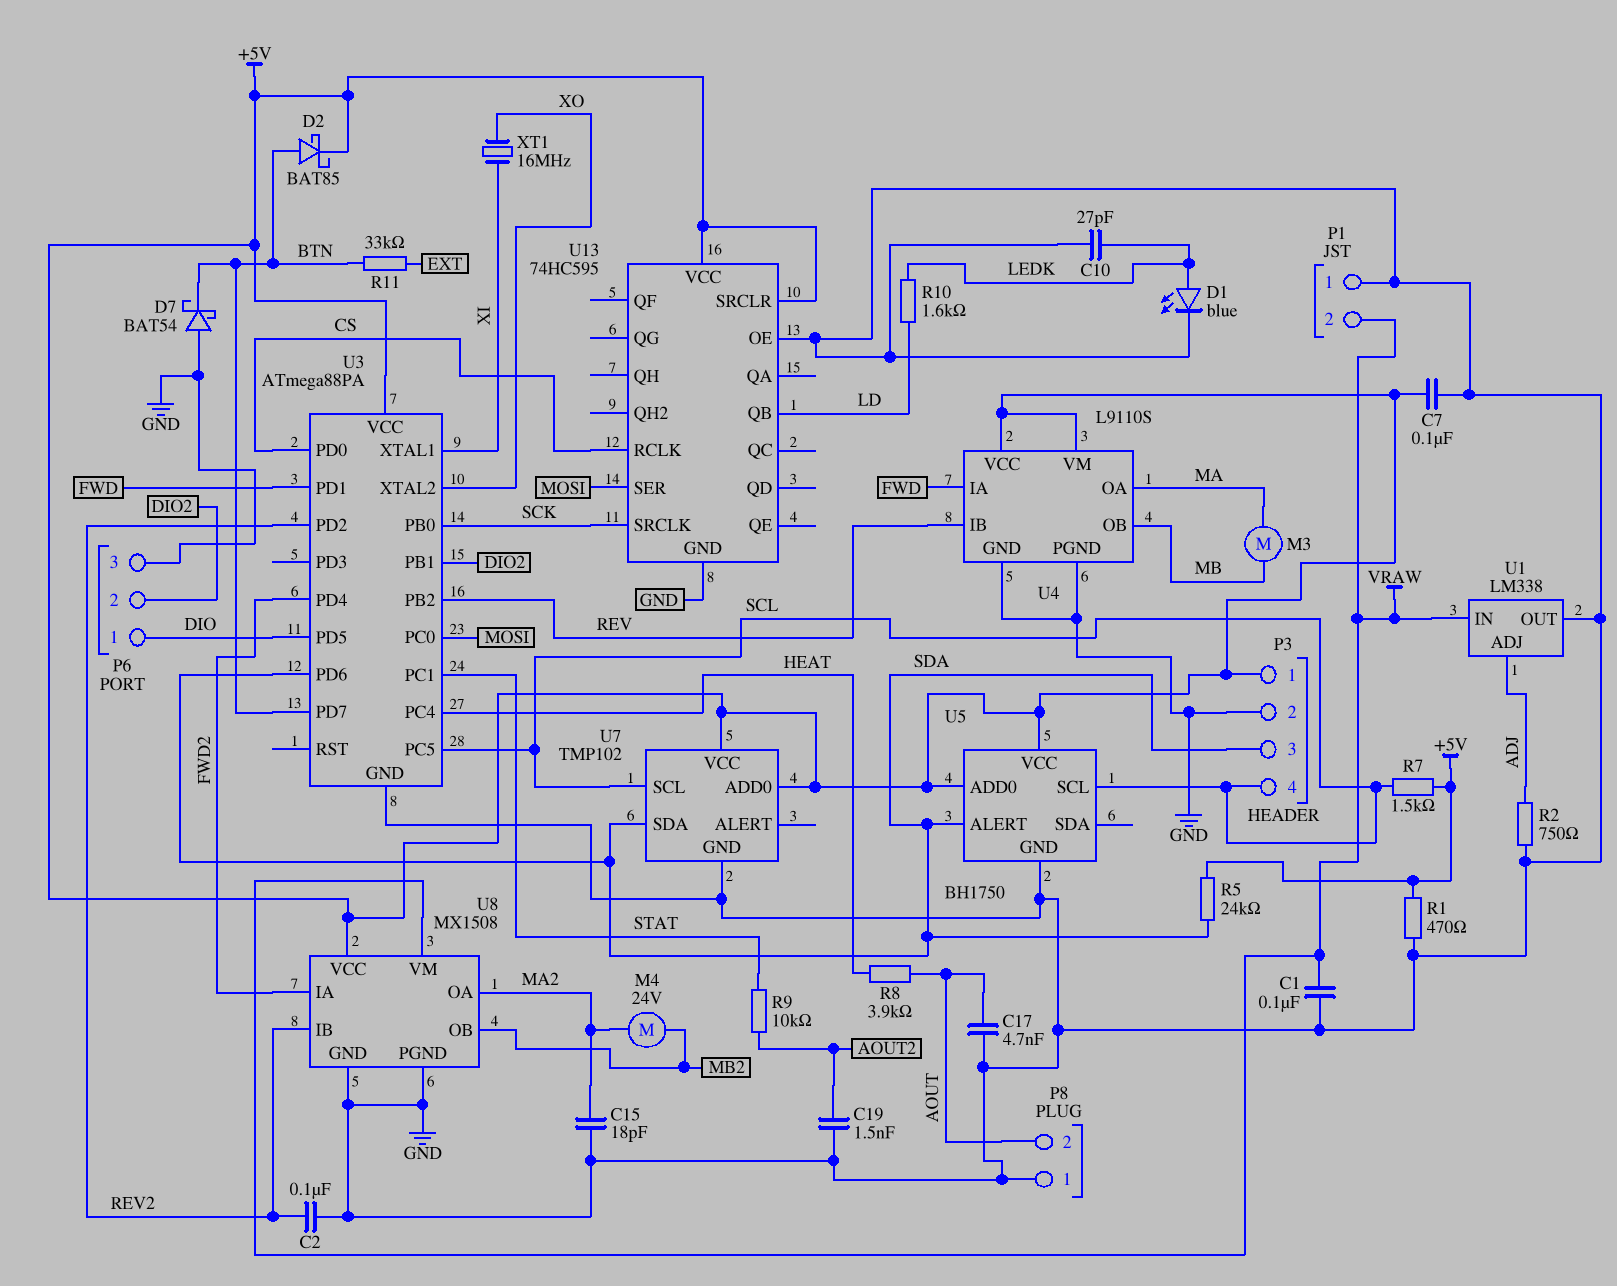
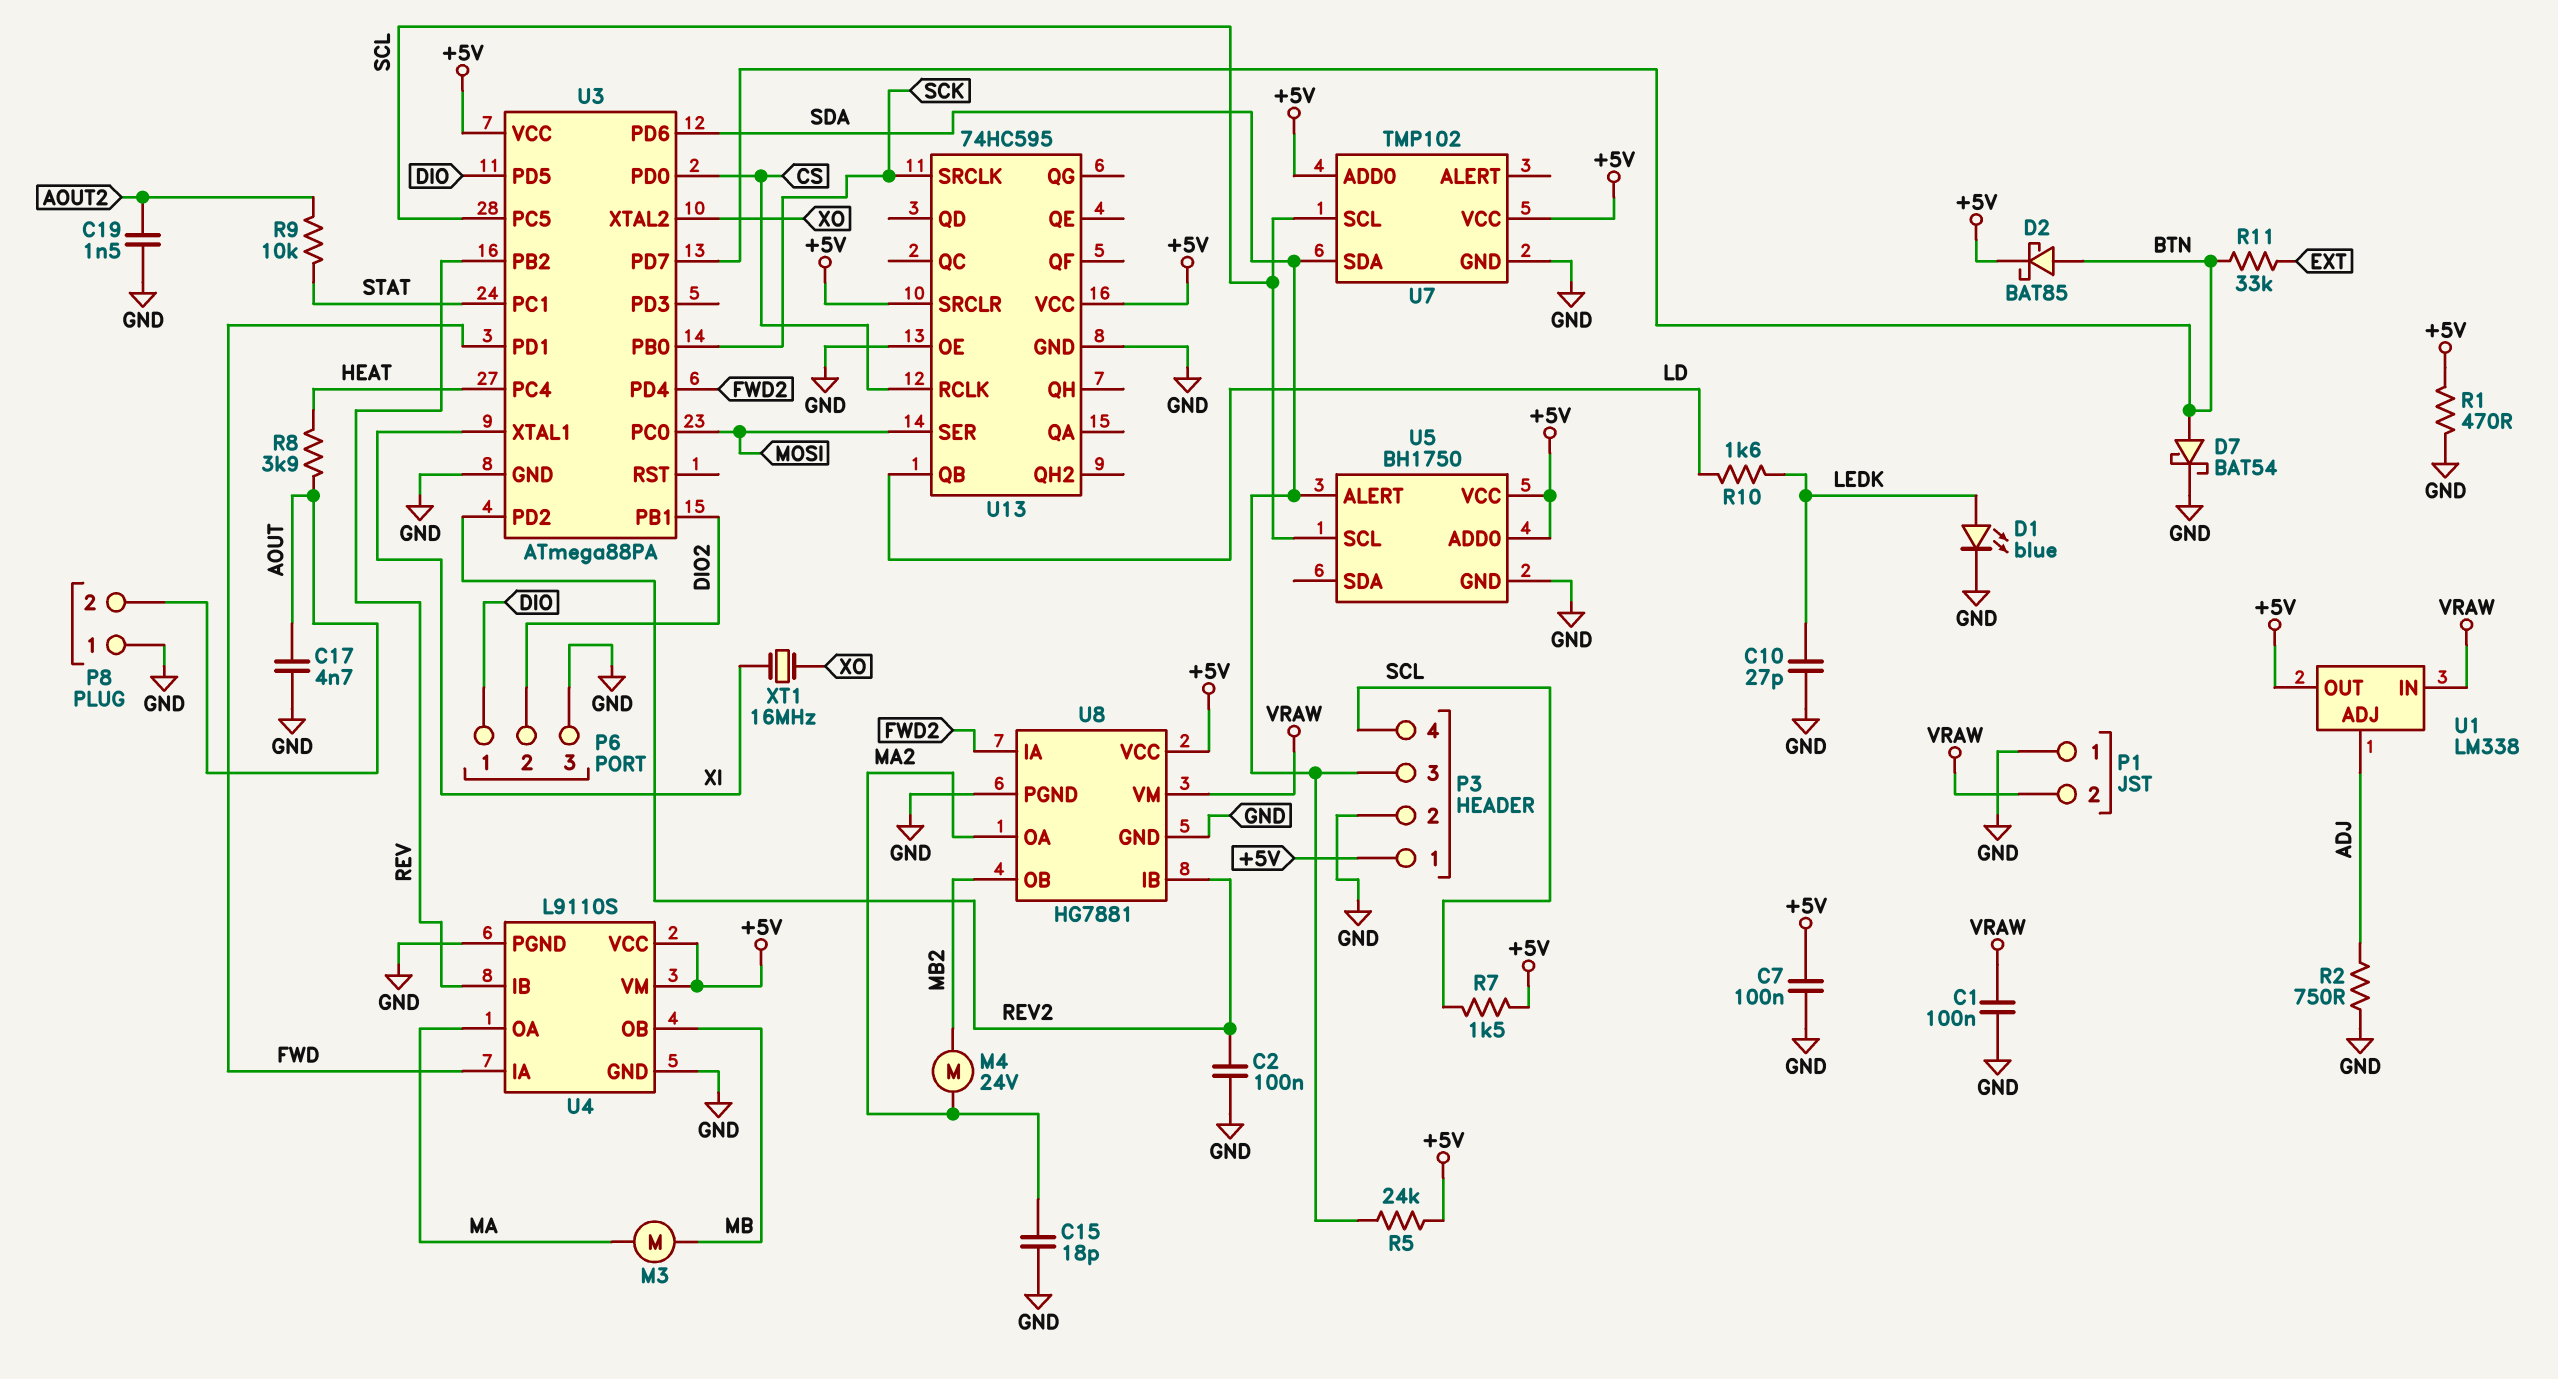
D7: schottky BAT54 (A GND, K BTN) -> schottky BAT54 (A BTN, K GND)
U1 pin OUT: GND -> +5V
U8: MX1508 -> HG7881

